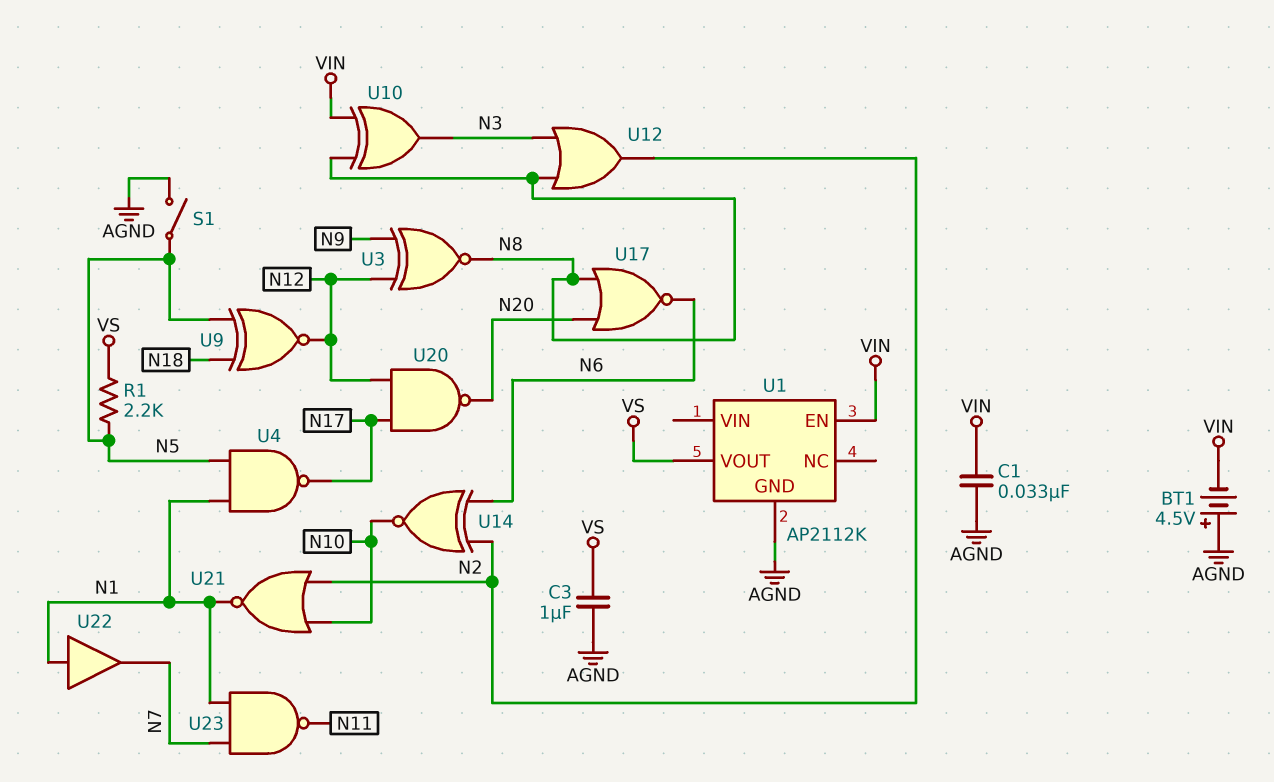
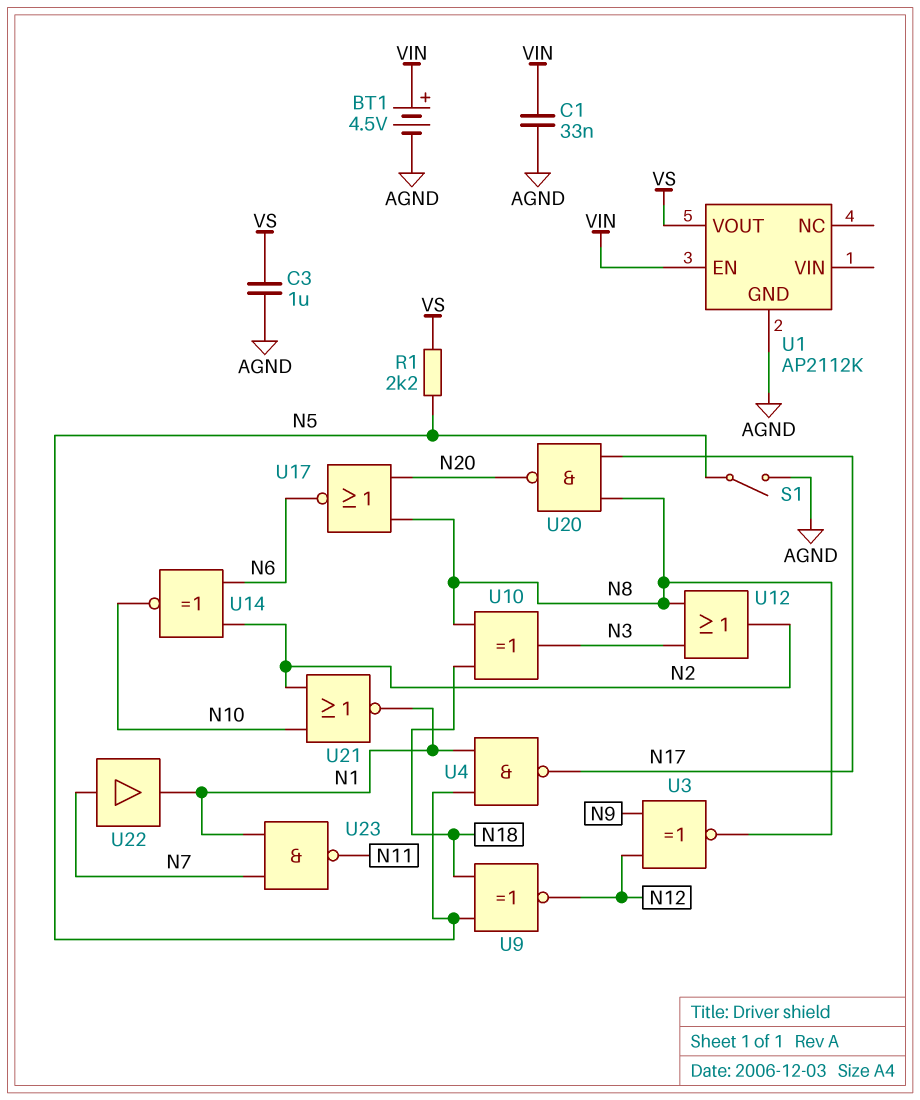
BT1: 4.5V (plus AGND, minus VIN) -> 4.5V (plus VIN, minus AGND)
U10: XOR (in N8, in VIN, out N3) -> XOR (in N8, in N18, out N3)
U20: NAND (in N12, in N17, out N20) -> NAND (in N8, in N17, out N20)
U22: buffer (in N1, out N7) -> buffer (in N7, out N1)

